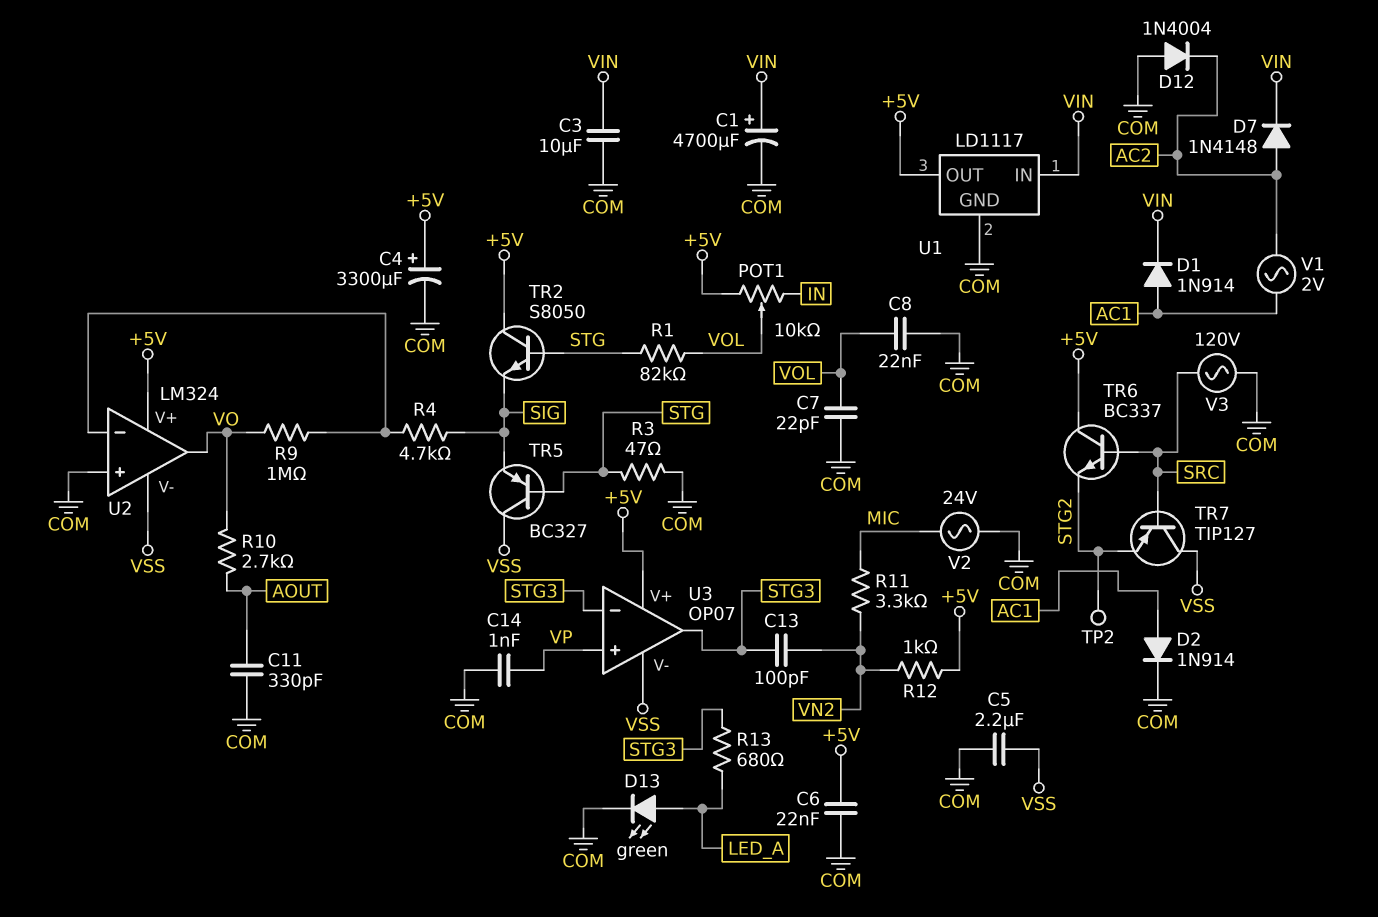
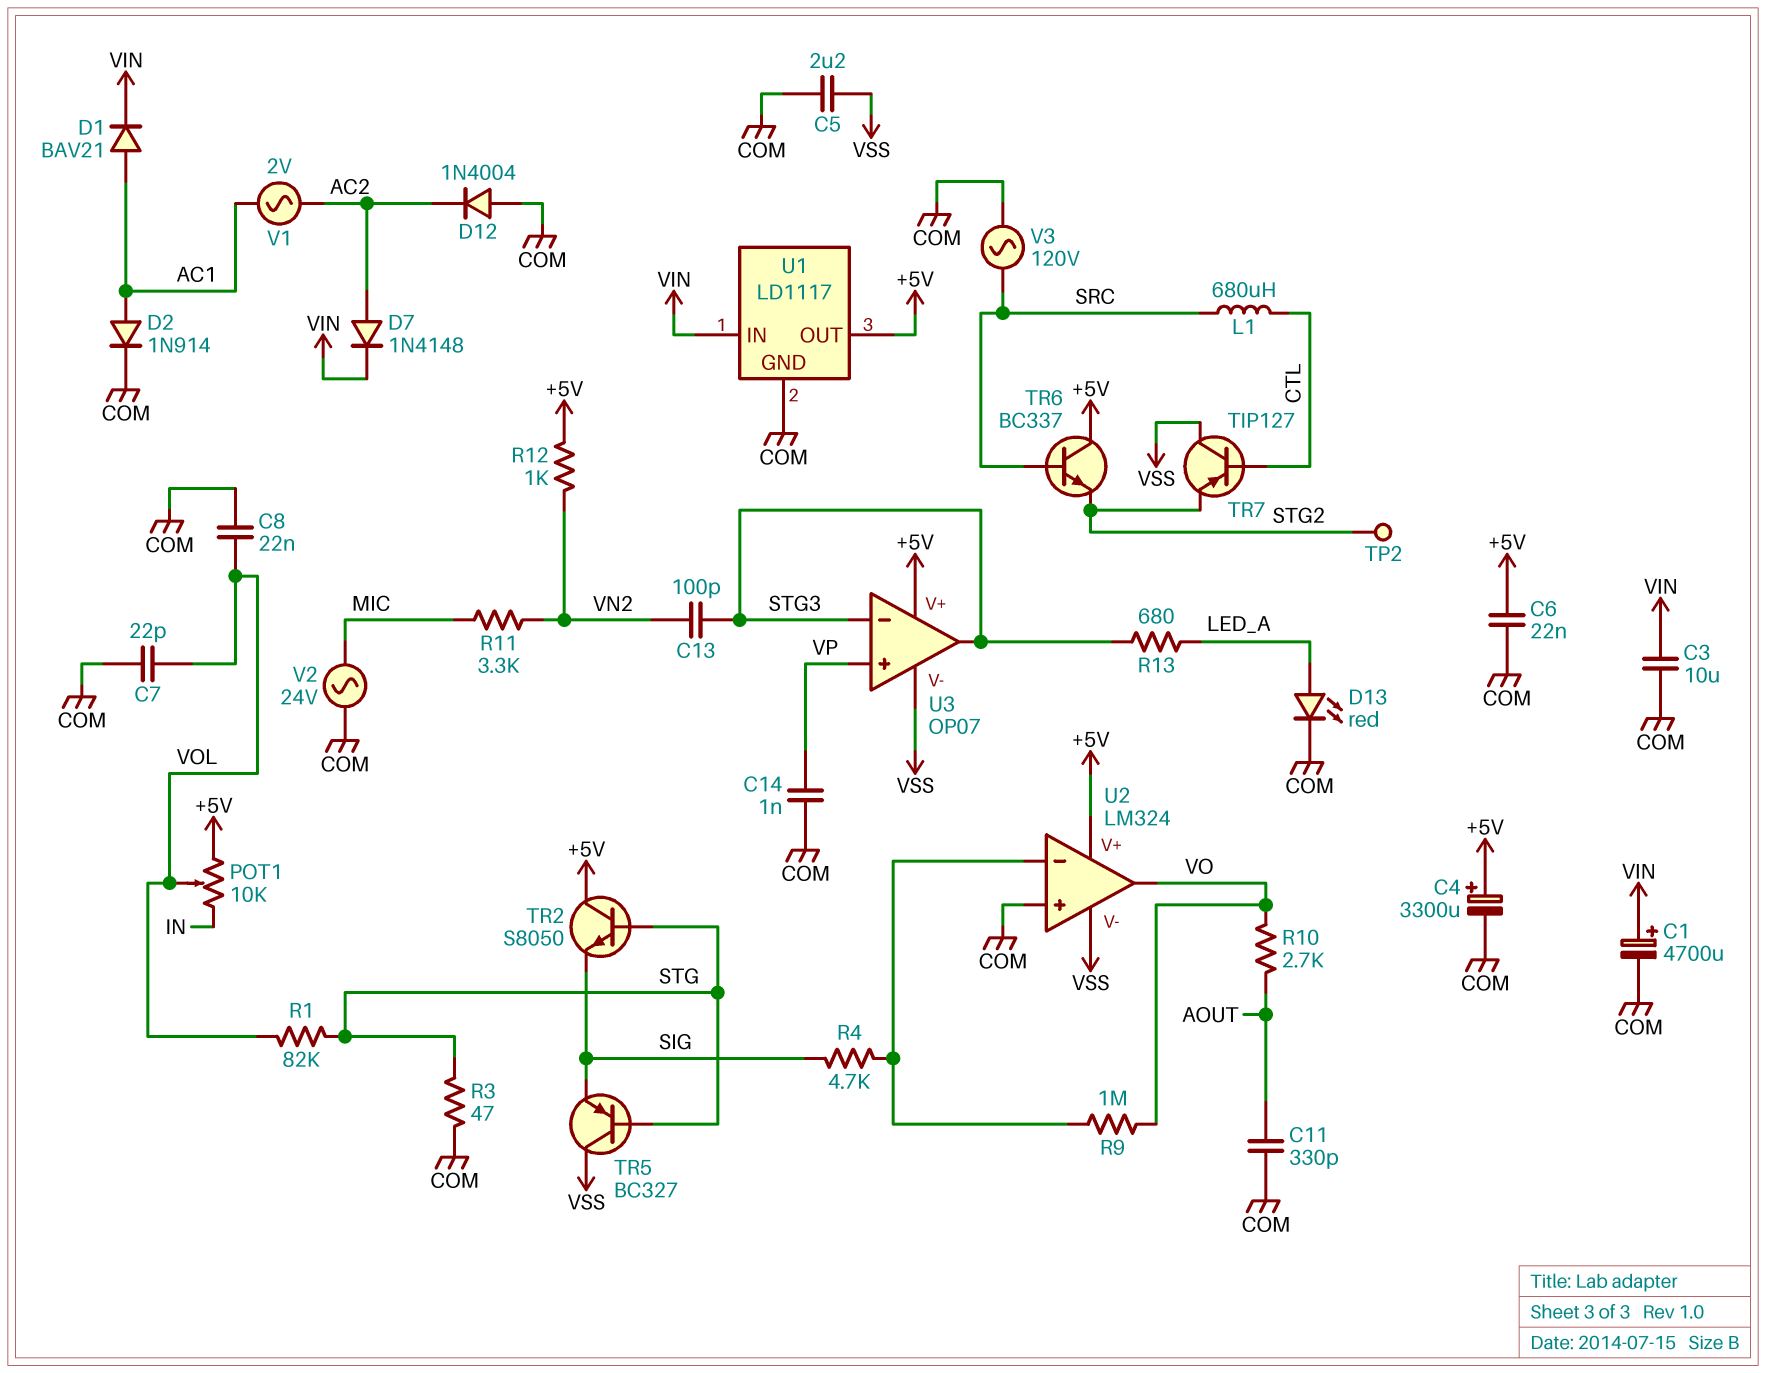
D1: diode 1N914 (A AC1, K VIN) -> diode BAV21 (A AC1, K VIN)
D13: LED green (A LED_A, K COM) -> LED red (A LED_A, K COM)
L1: none -> 680uH (CTL, SRC)
TR7: PNP TIP127 (B SRC, C VSS, E STG2) -> PNP TIP127 (B CTL, C VSS, E STG2)

